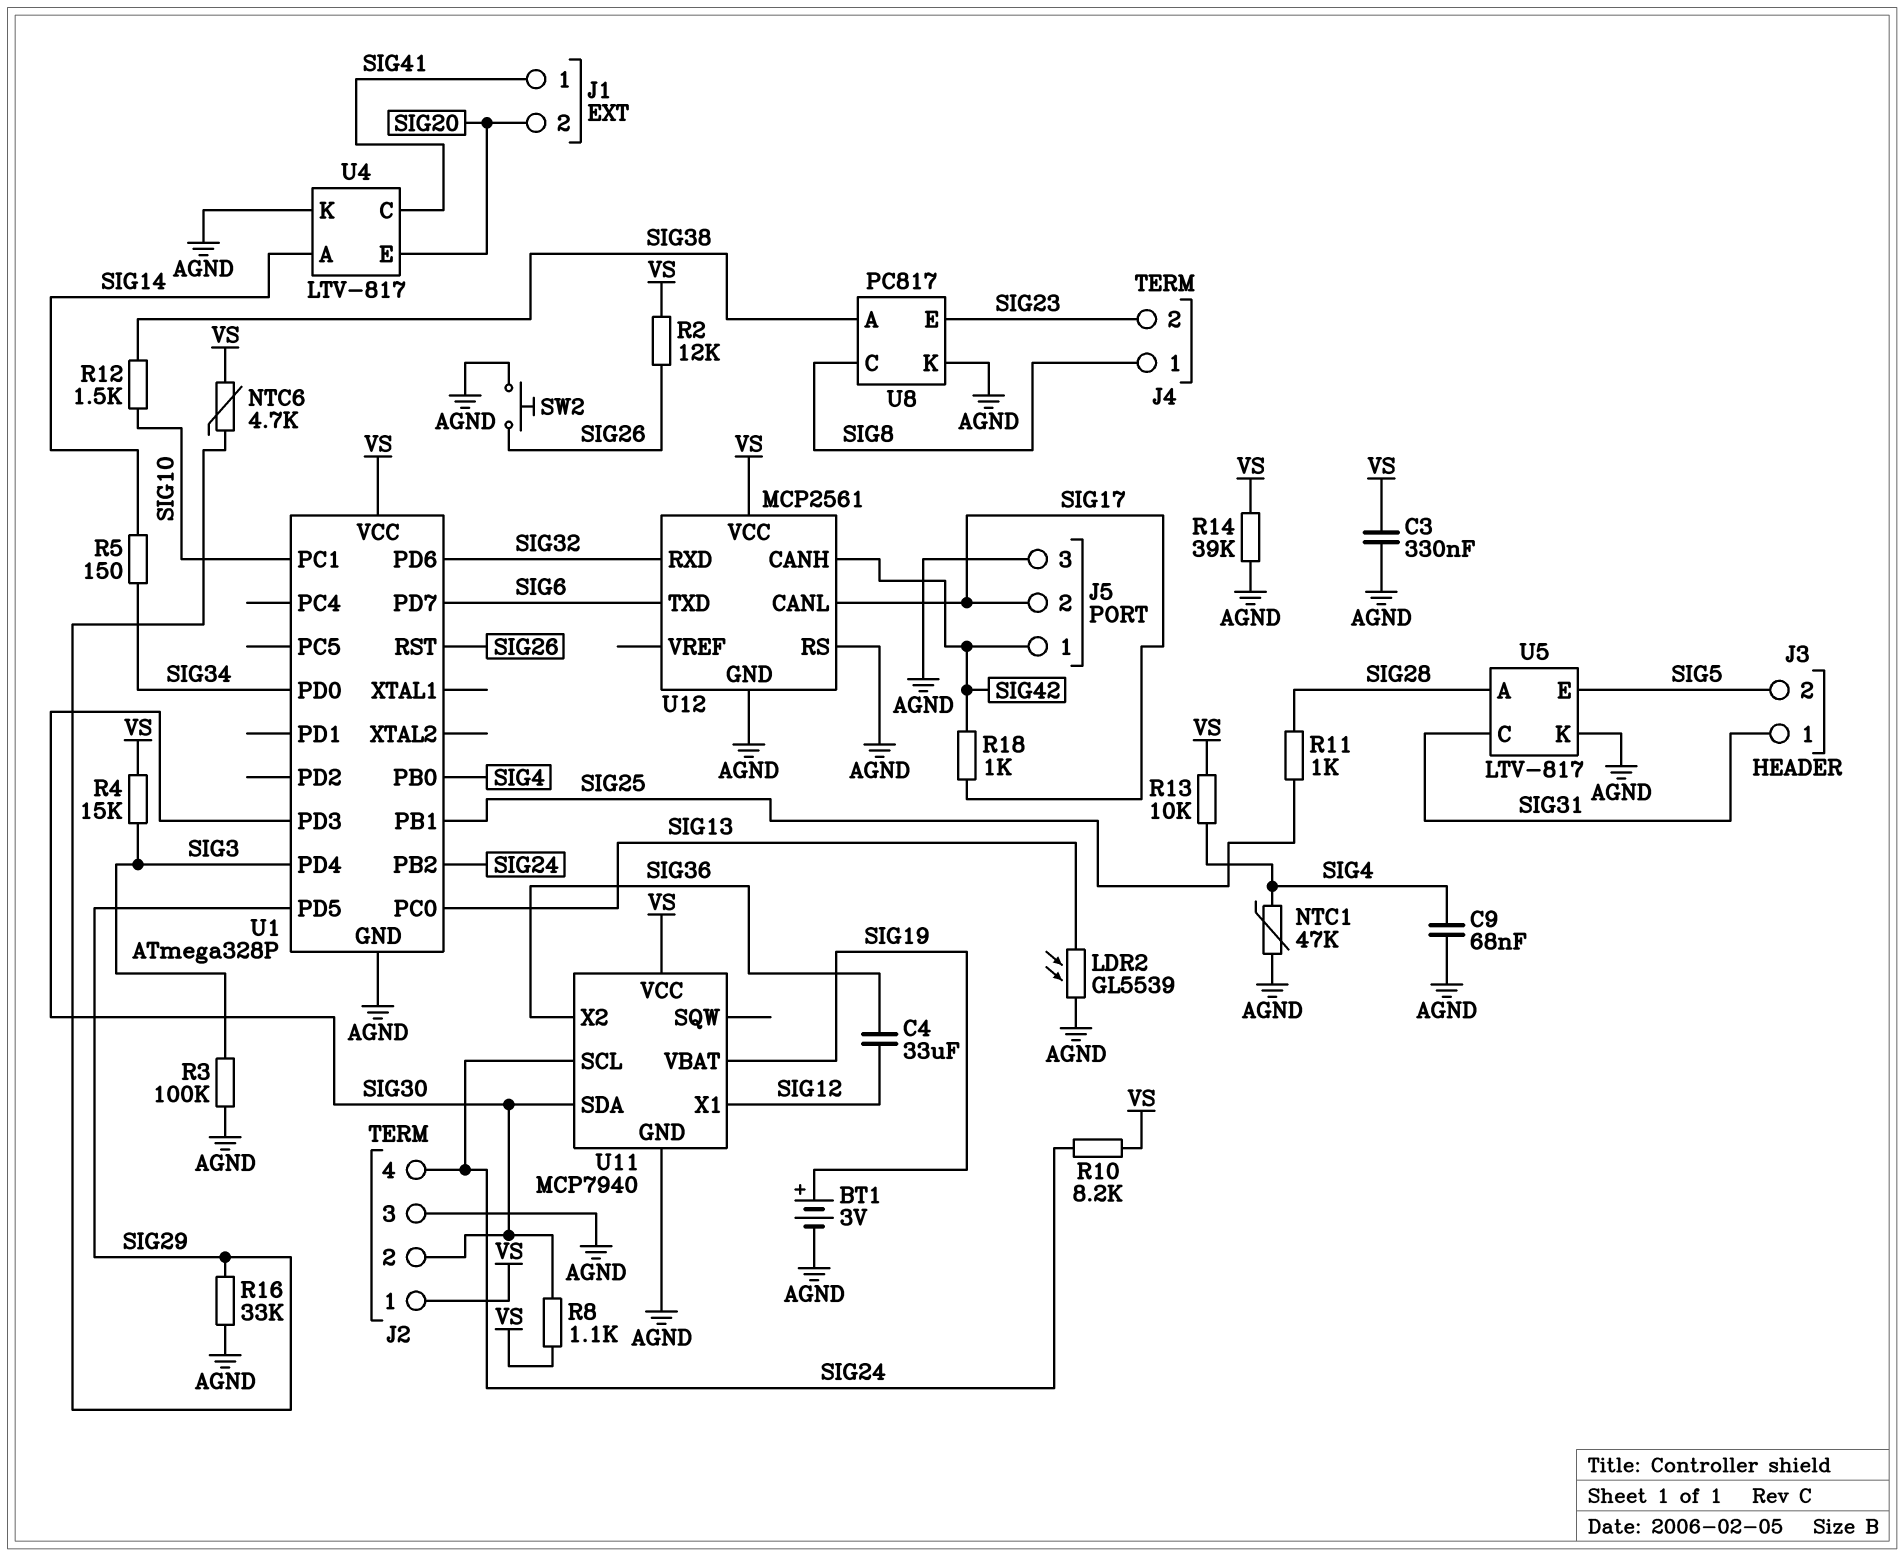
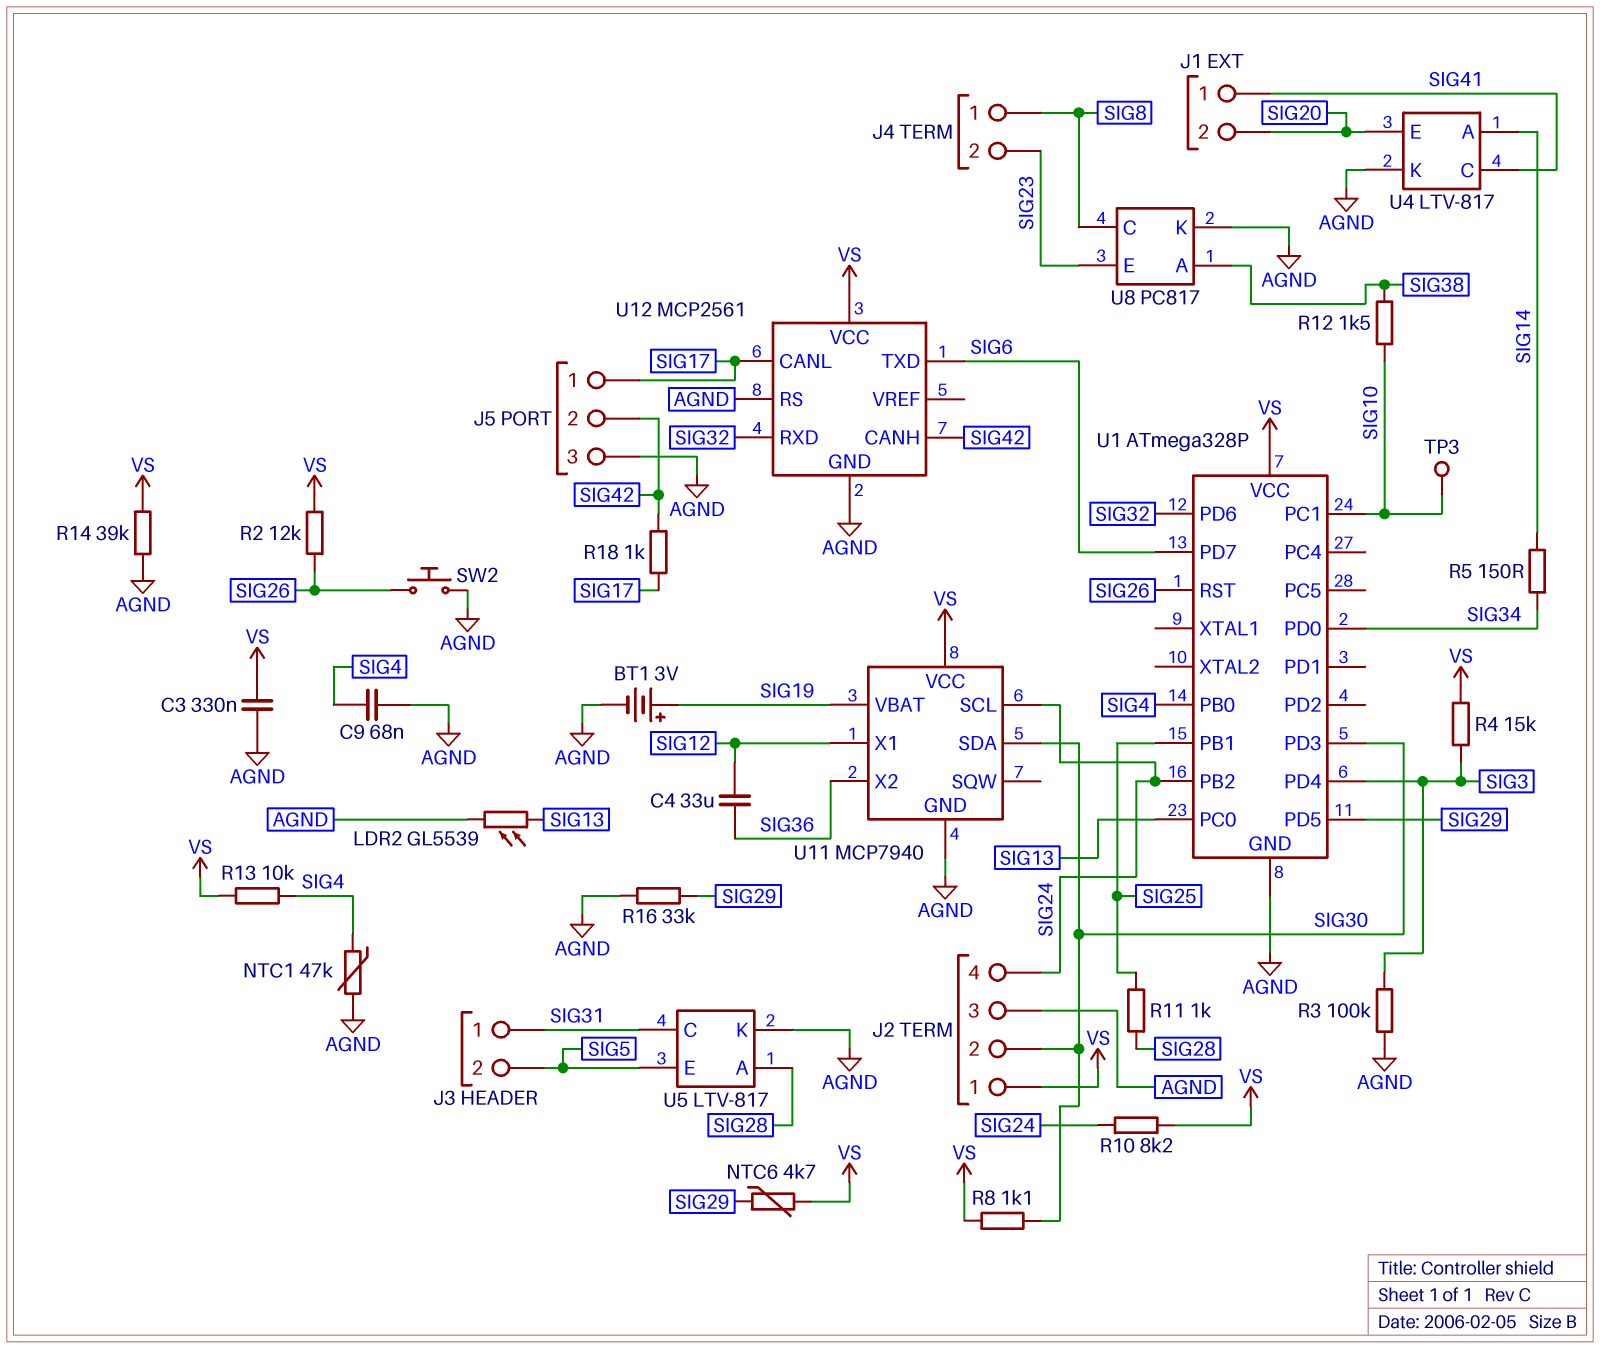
J5 pin 1: SIG42 -> SIG17
J5 pin 2: SIG17 -> SIG42
TP3: none -> test point (SIG10)

